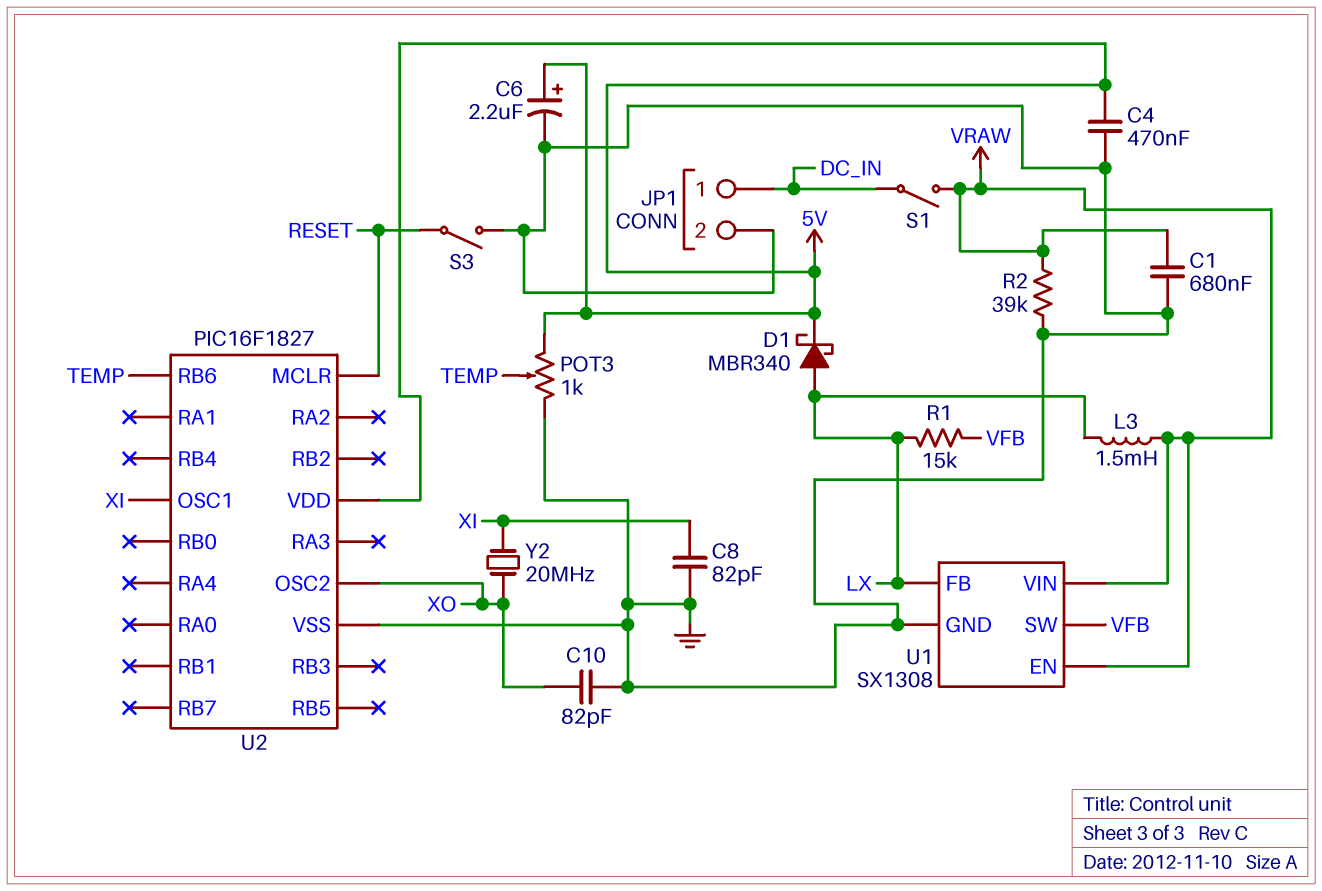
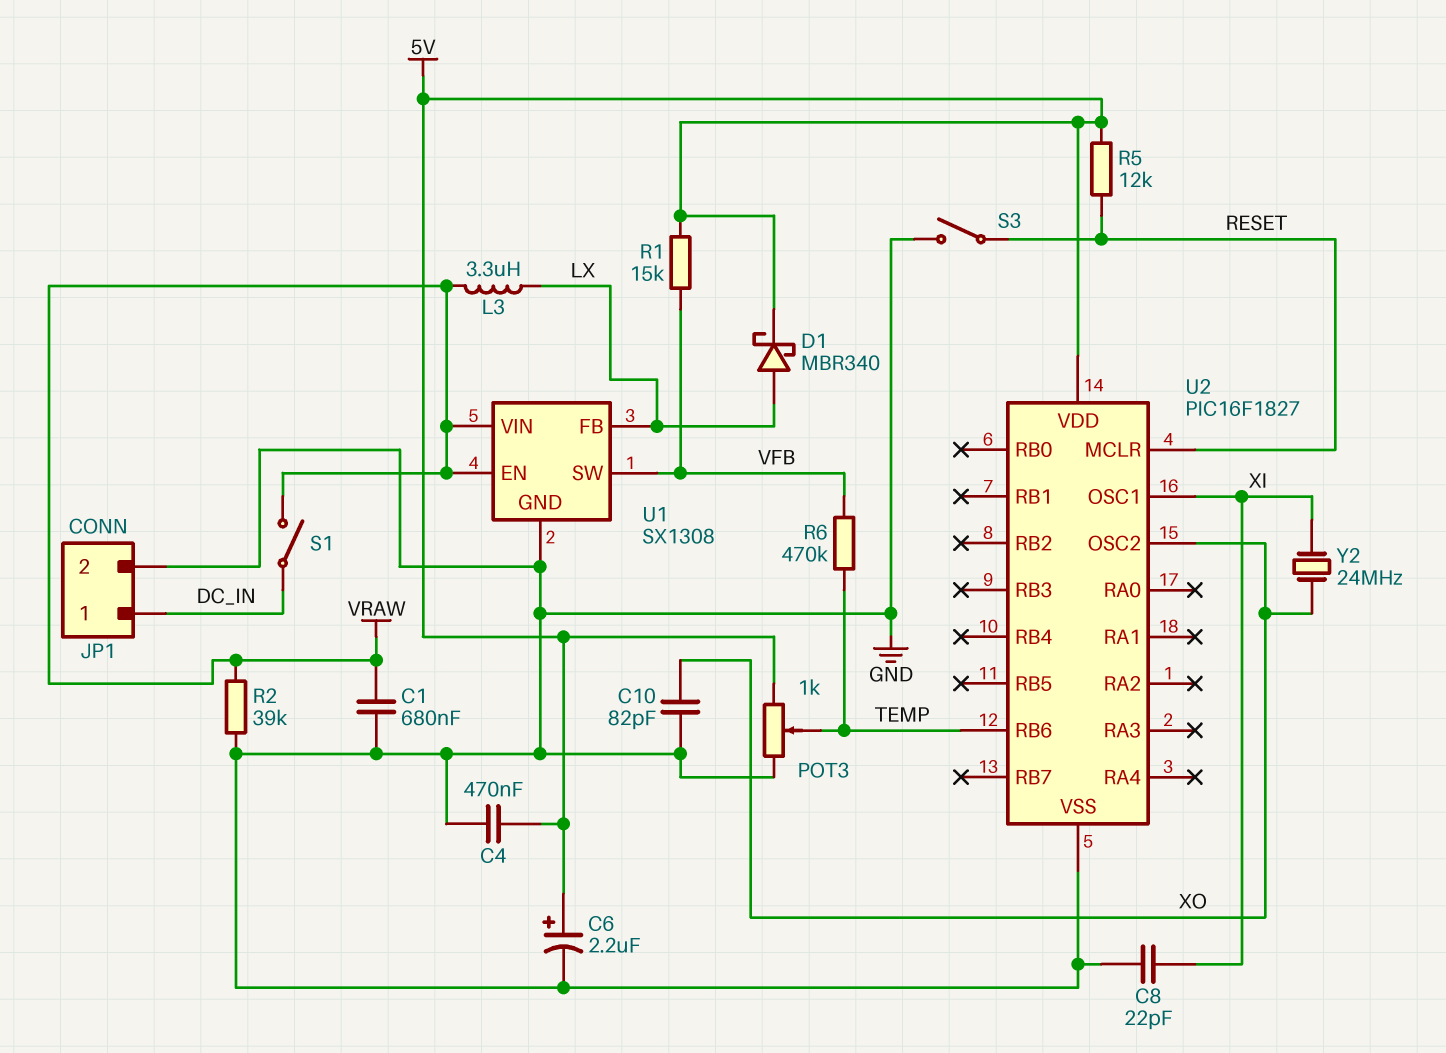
C8: 82pF (GND, XI) -> 22pF (GND, XI)
L3: 1.5mH (LX, VRAW) -> 3.3uH (LX, VRAW)
R1: 15k (LX, VFB) -> 15k (5V, VFB)
R5: none -> 12k (5V, RESET)
R6: none -> 470k (TEMP, VFB)
Y2: 20MHz (XI, XO) -> 24MHz (XI, XO)

